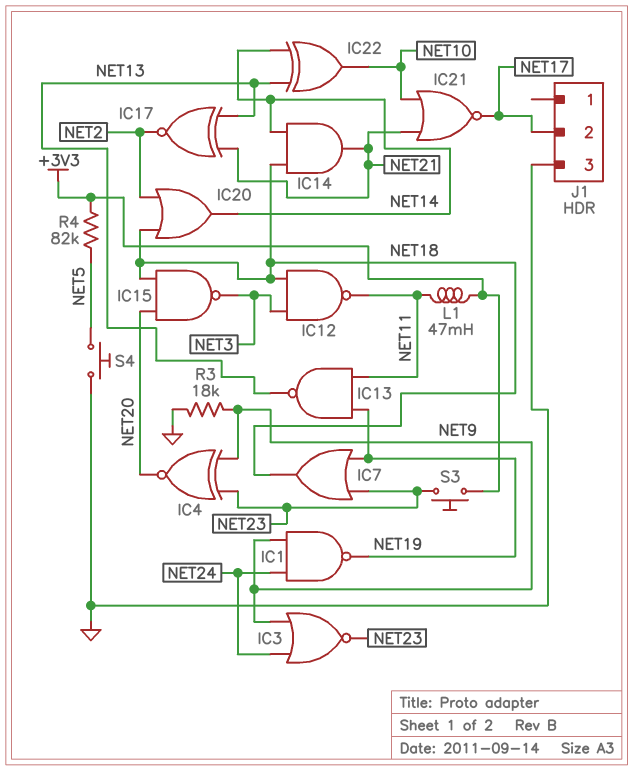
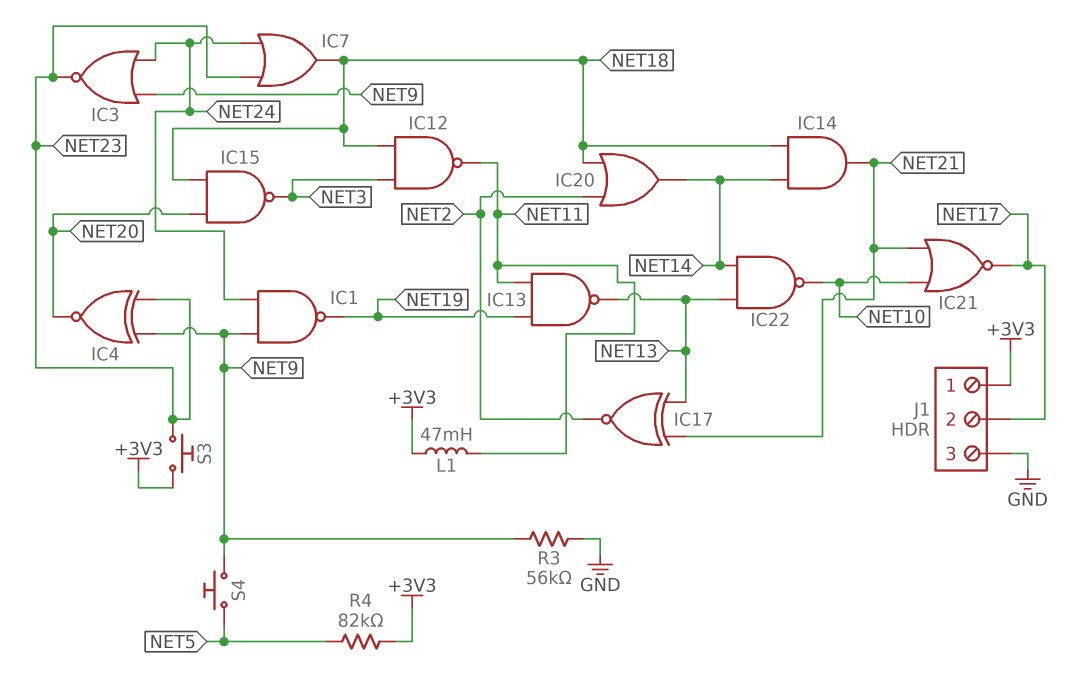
IC7: OR (in NET19, in NET23, out NET18) -> OR (in NET23, in NET24, out NET18)
IC22: XOR (in NET13, in NET14, out NET10) -> NAND (in NET13, in NET14, out NET10)
J1 pin 1: none -> +3V3
R3: 18k (GND, NET9) -> 56k (GND, NET9)
S4: button (GND, NET5) -> button (NET5, NET9)

